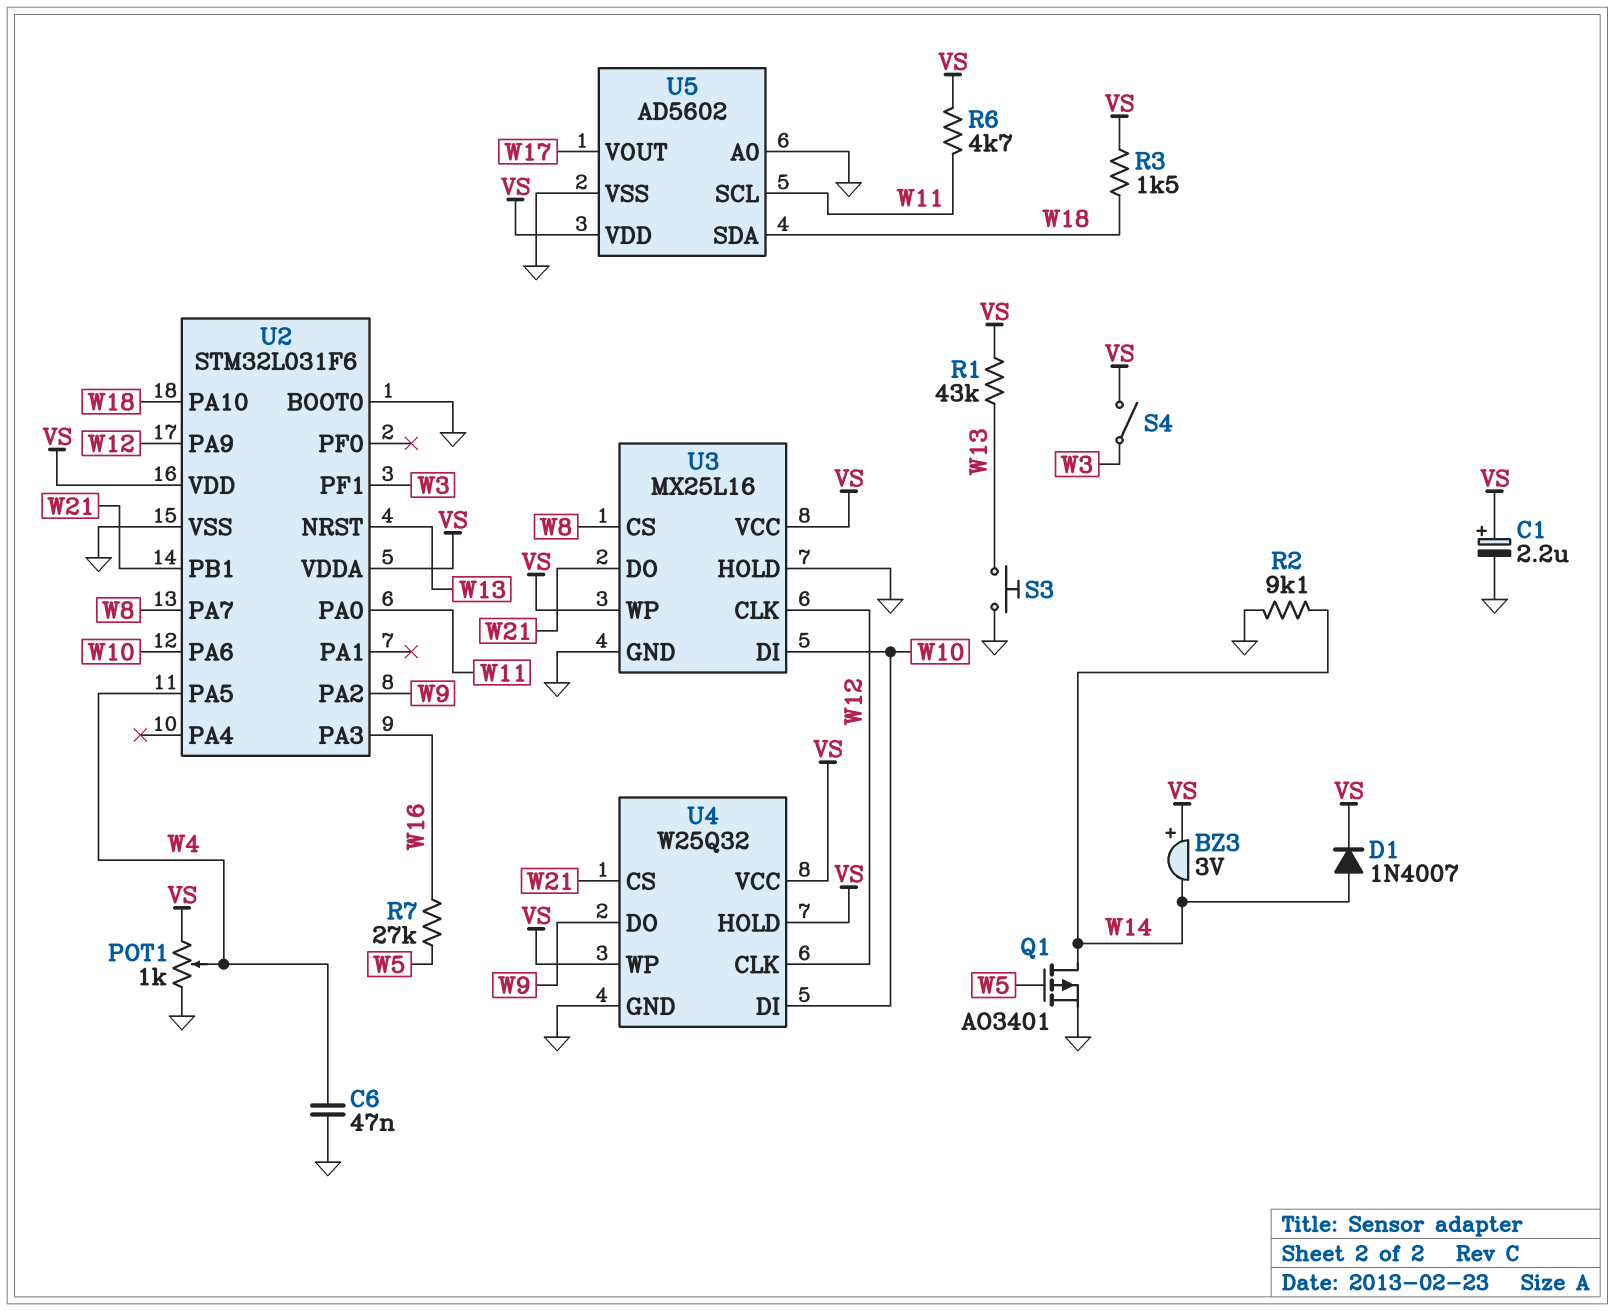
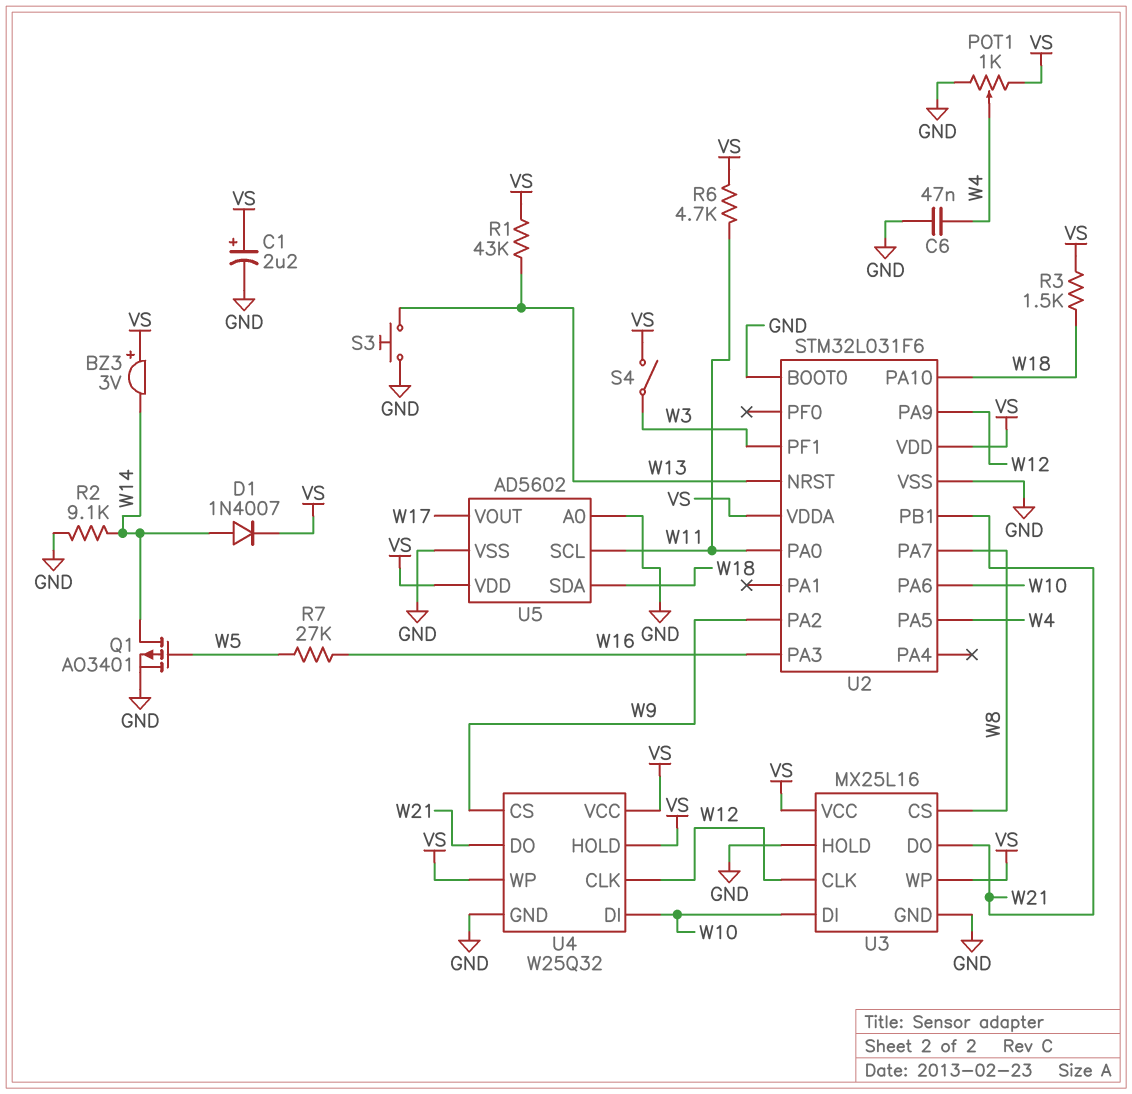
U4 pin CS: W21 -> W9
U4 pin DO: W9 -> W21

